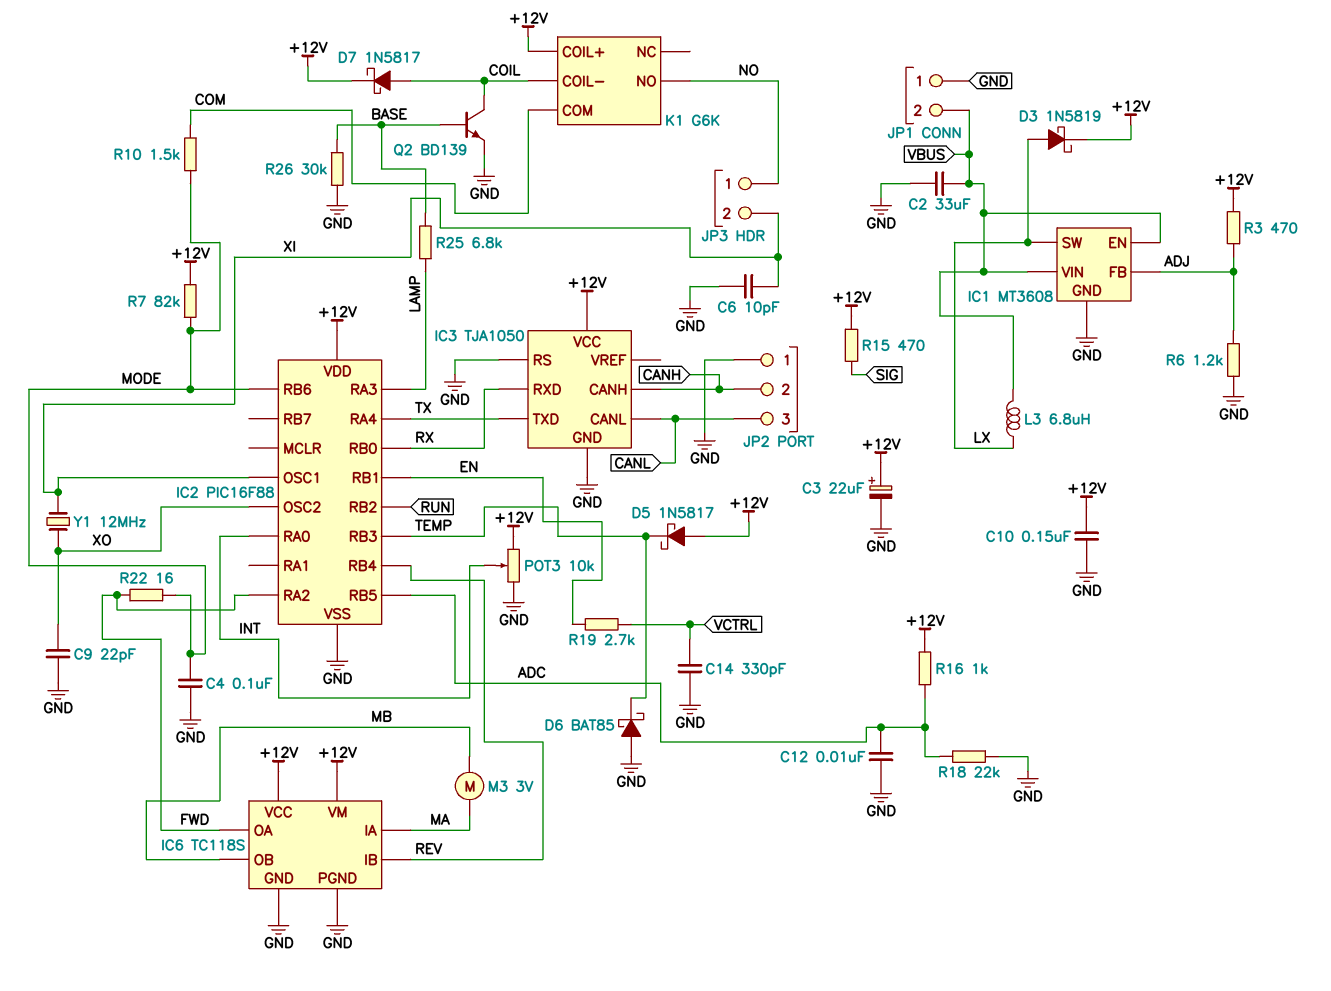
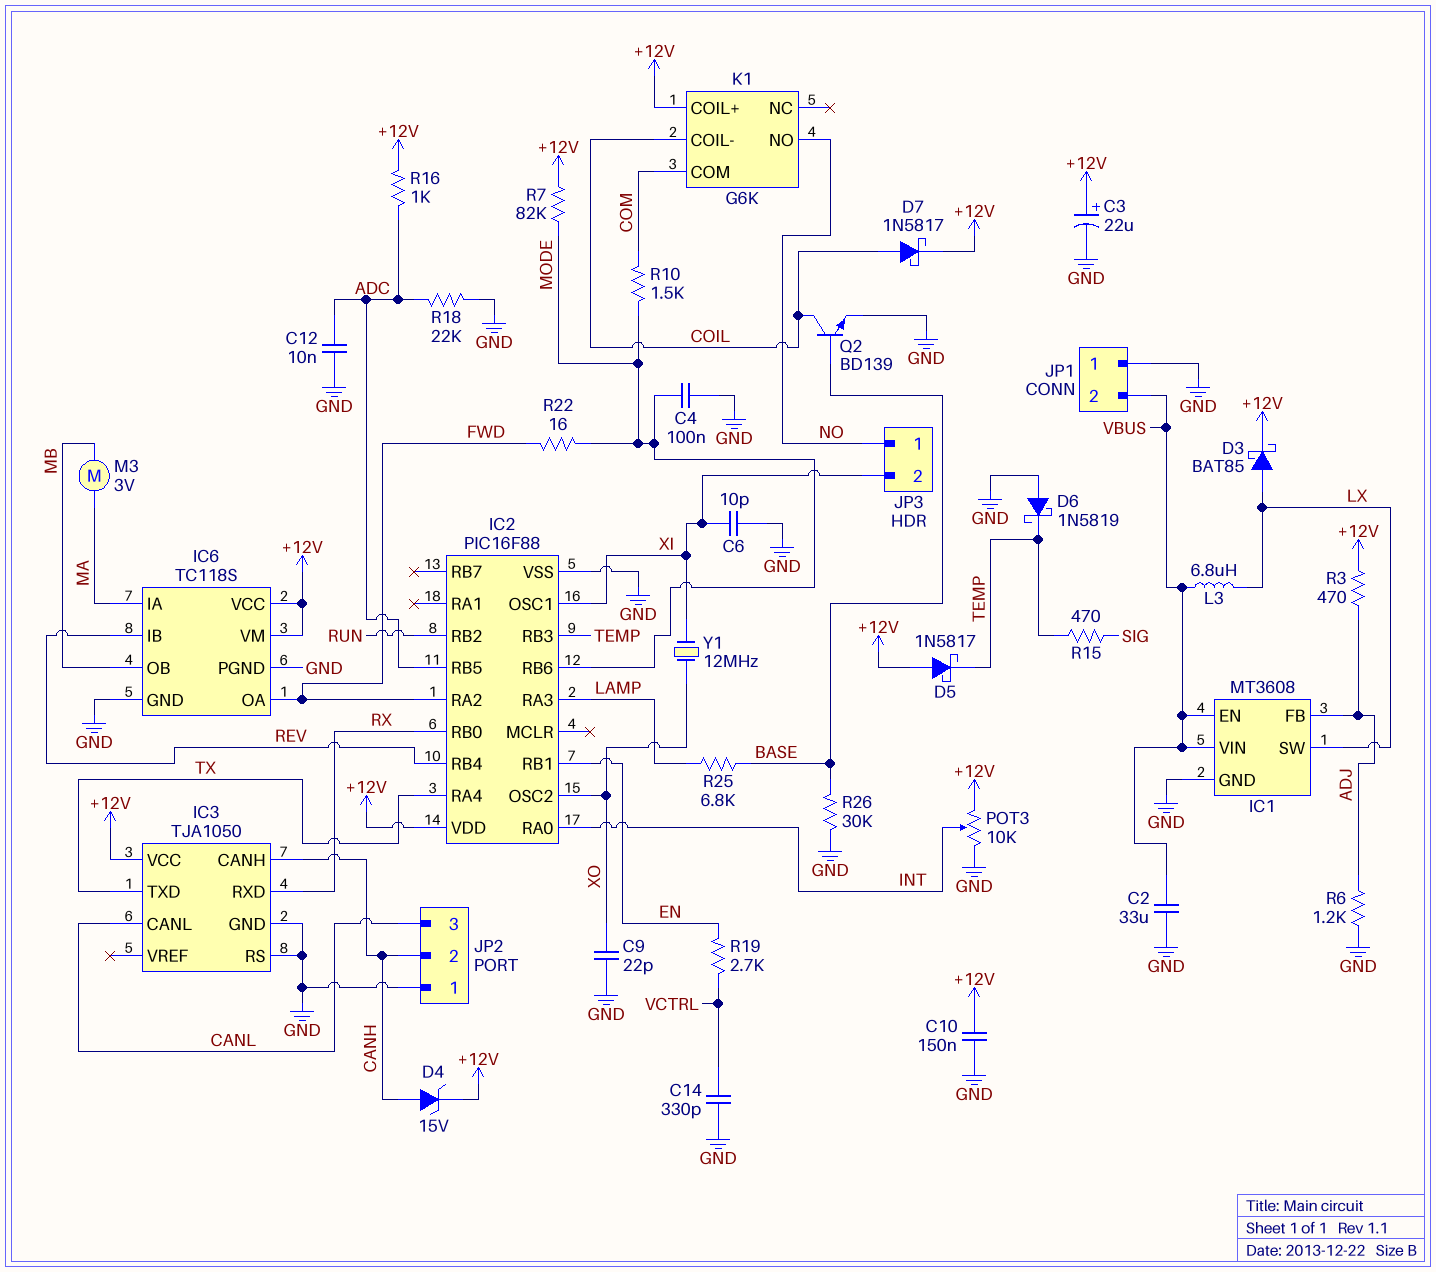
D3: schottky 1N5819 (A LX, K +12V) -> schottky BAT85 (A LX, K +12V)
D4: none -> zener 15V (A CANH, K +12V)
D6: schottky BAT85 (A GND, K TEMP) -> schottky 1N5819 (A GND, K TEMP)
R15: 470 (+12V, SIG) -> 470 (SIG, TEMP)

